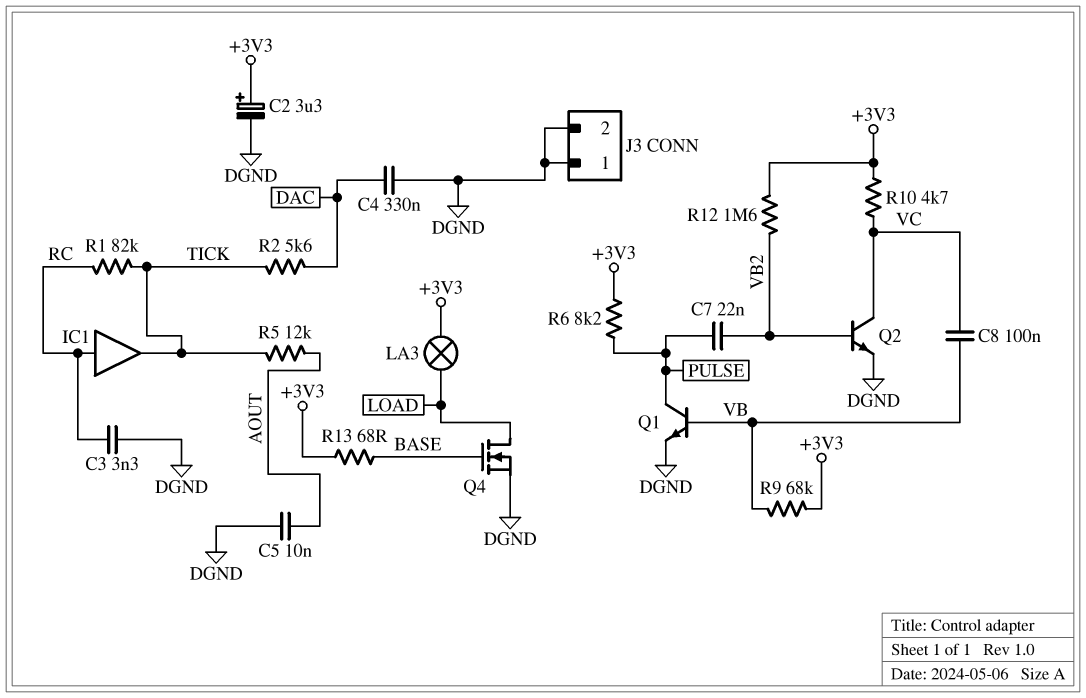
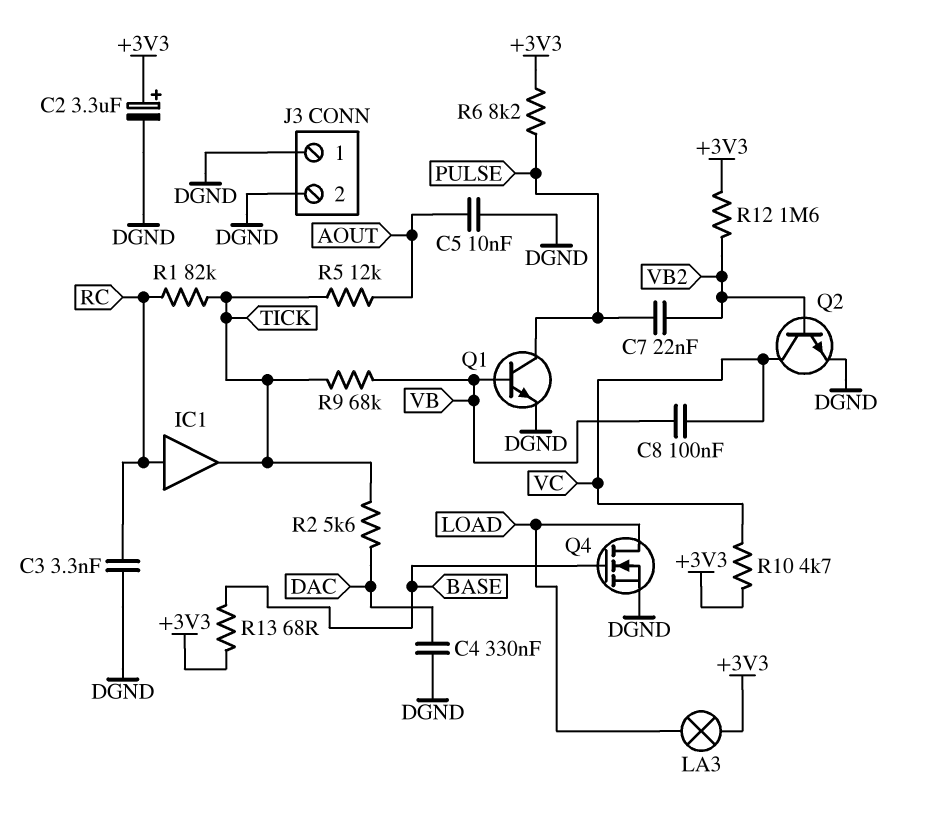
R9: 68k (+3V3, VB) -> 68k (TICK, VB)

